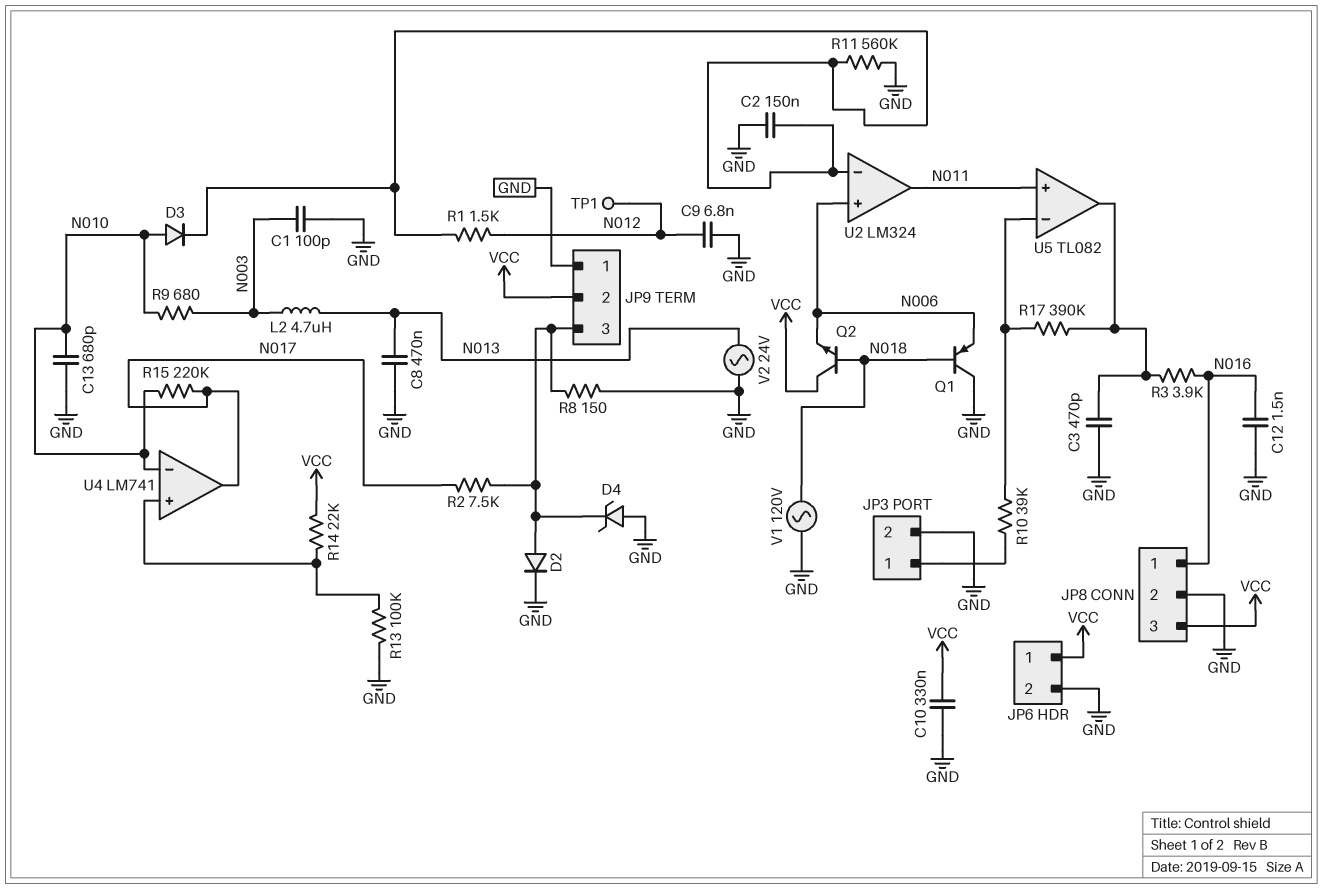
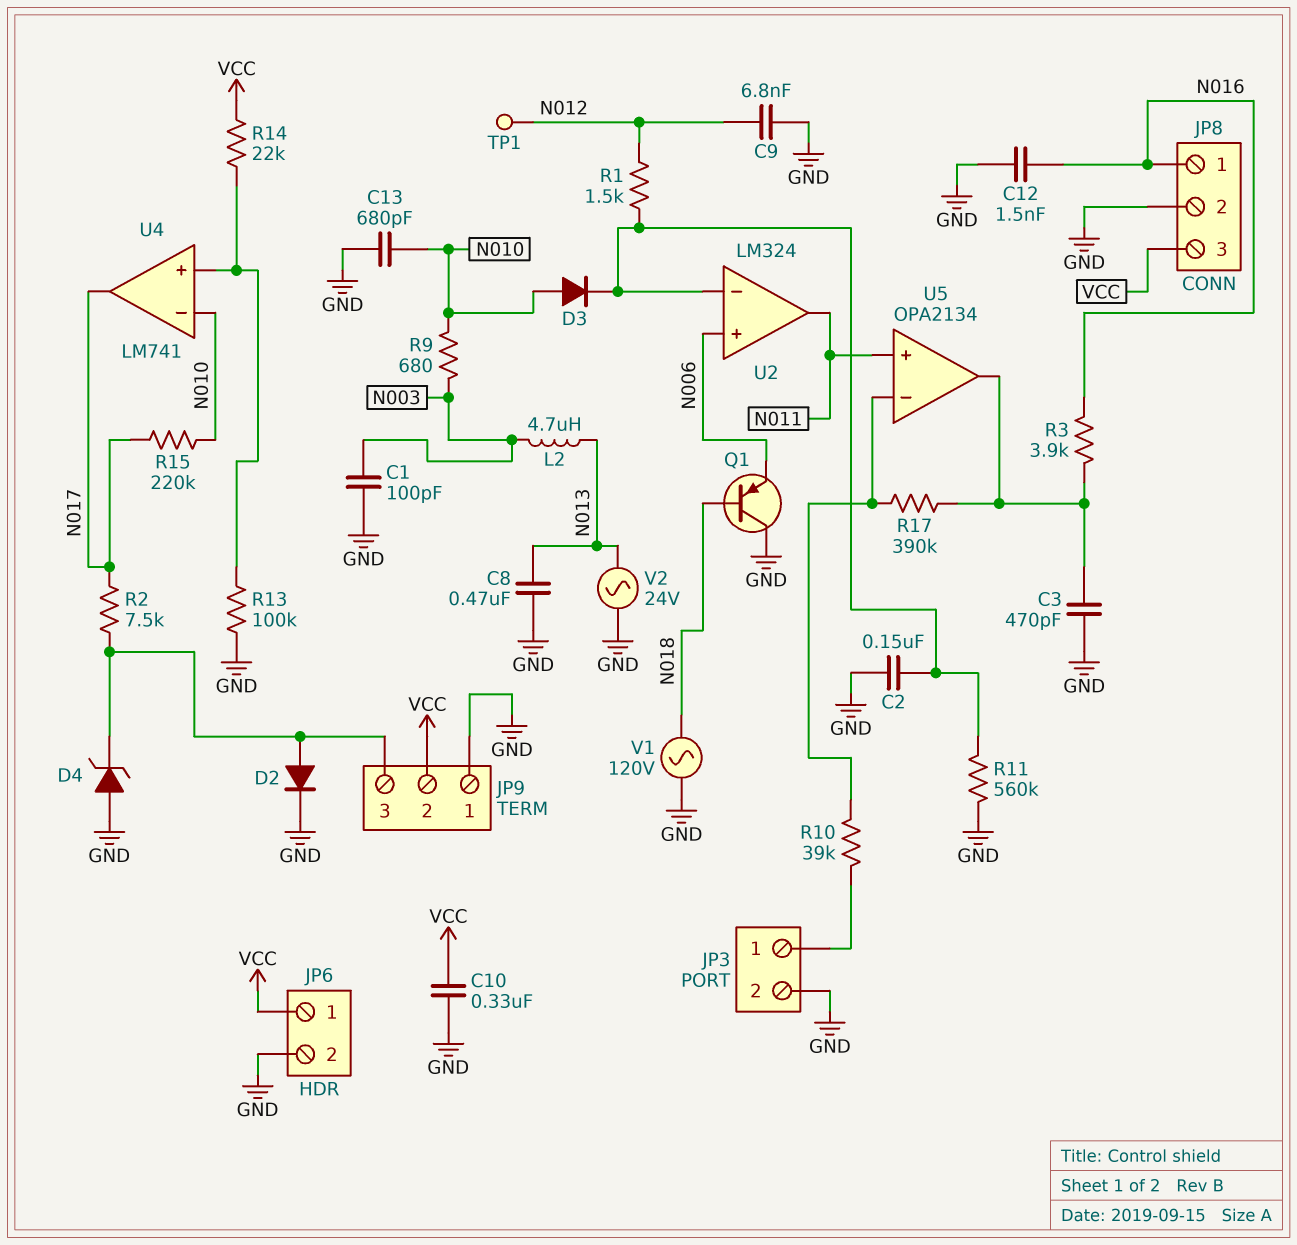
Q2: NPN (B N018, C VCC, E N006) -> none
R8: 150 (GND, JP9/3) -> none
U5: TL082 -> OPA2134

